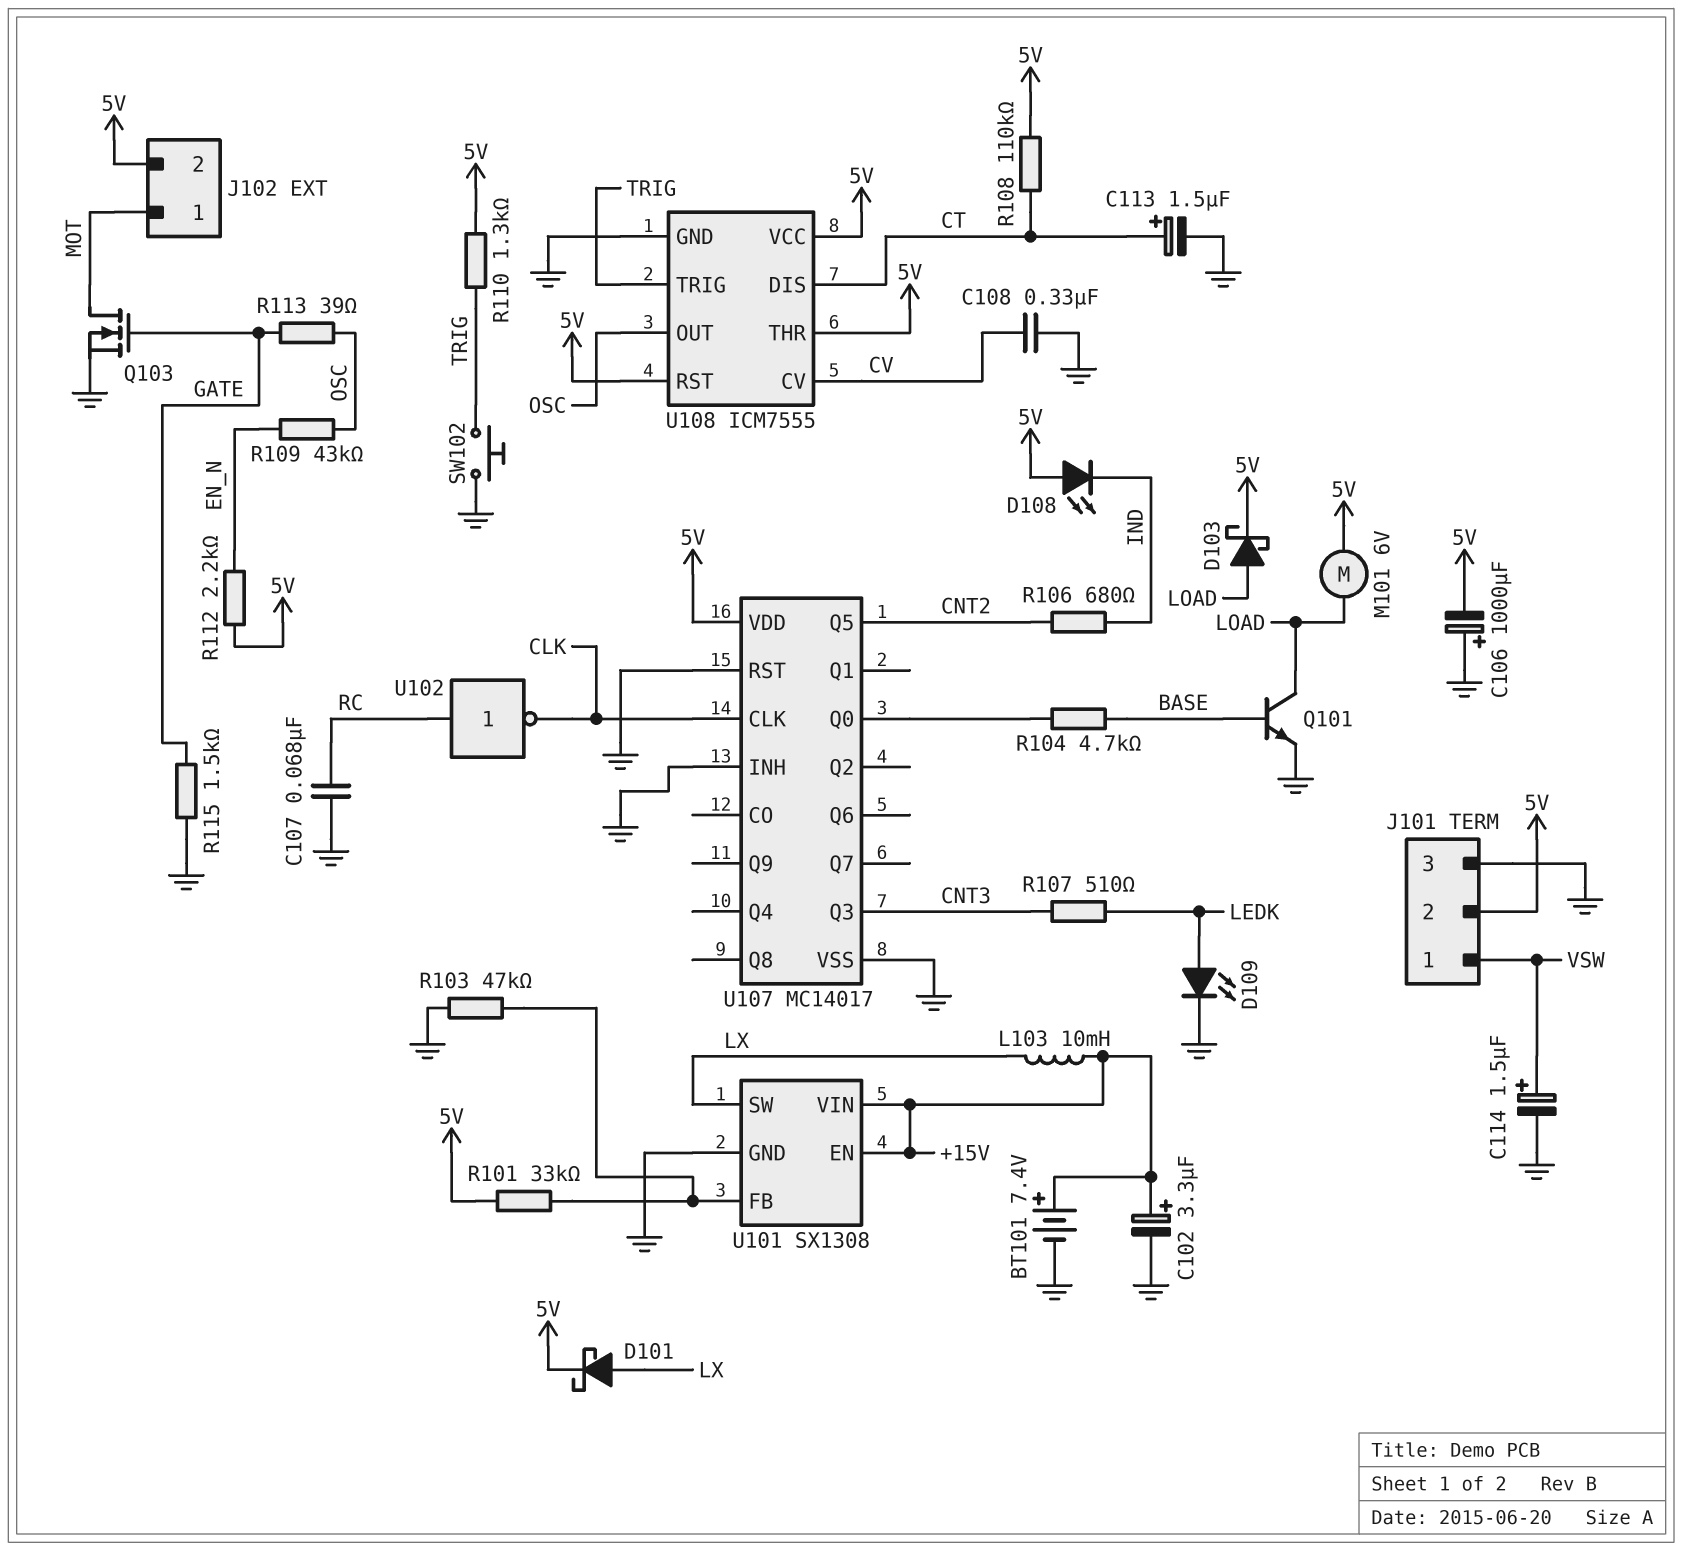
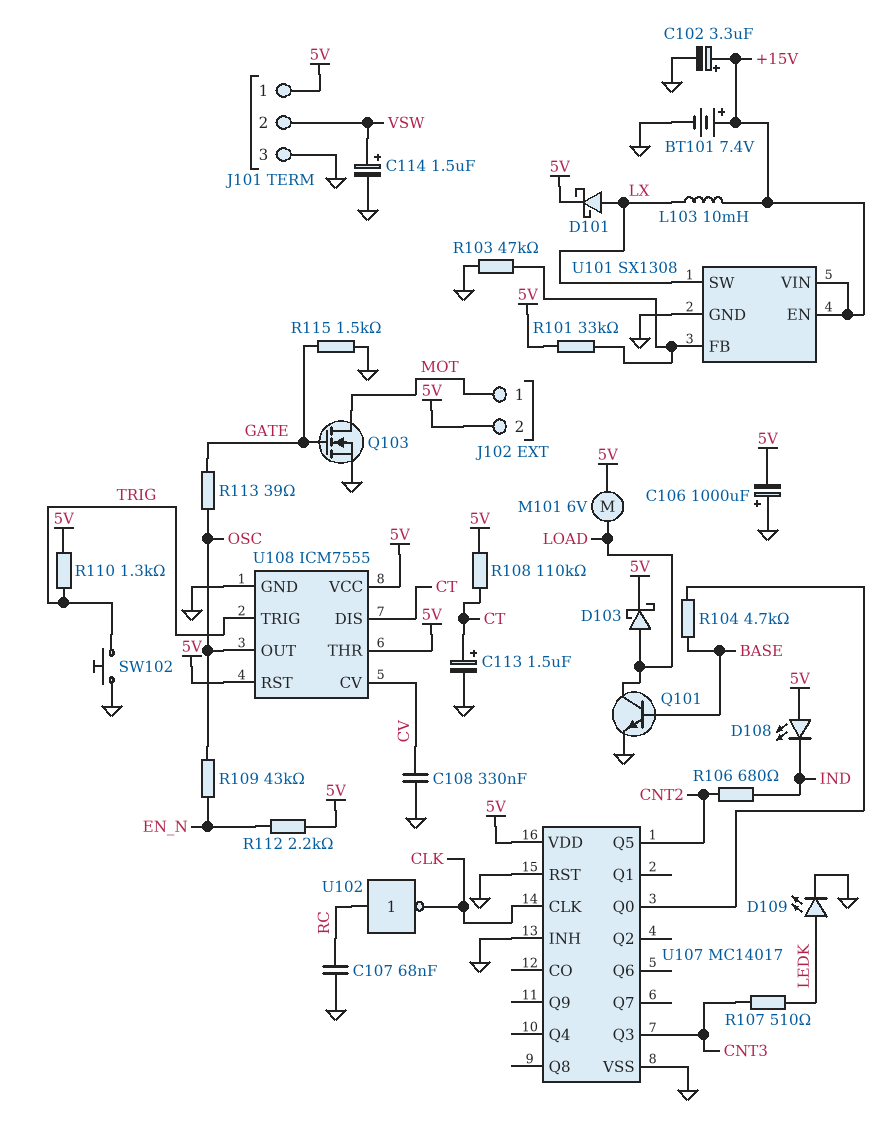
J101 pin 1: VSW -> 5V
J101 pin 2: 5V -> VSW

